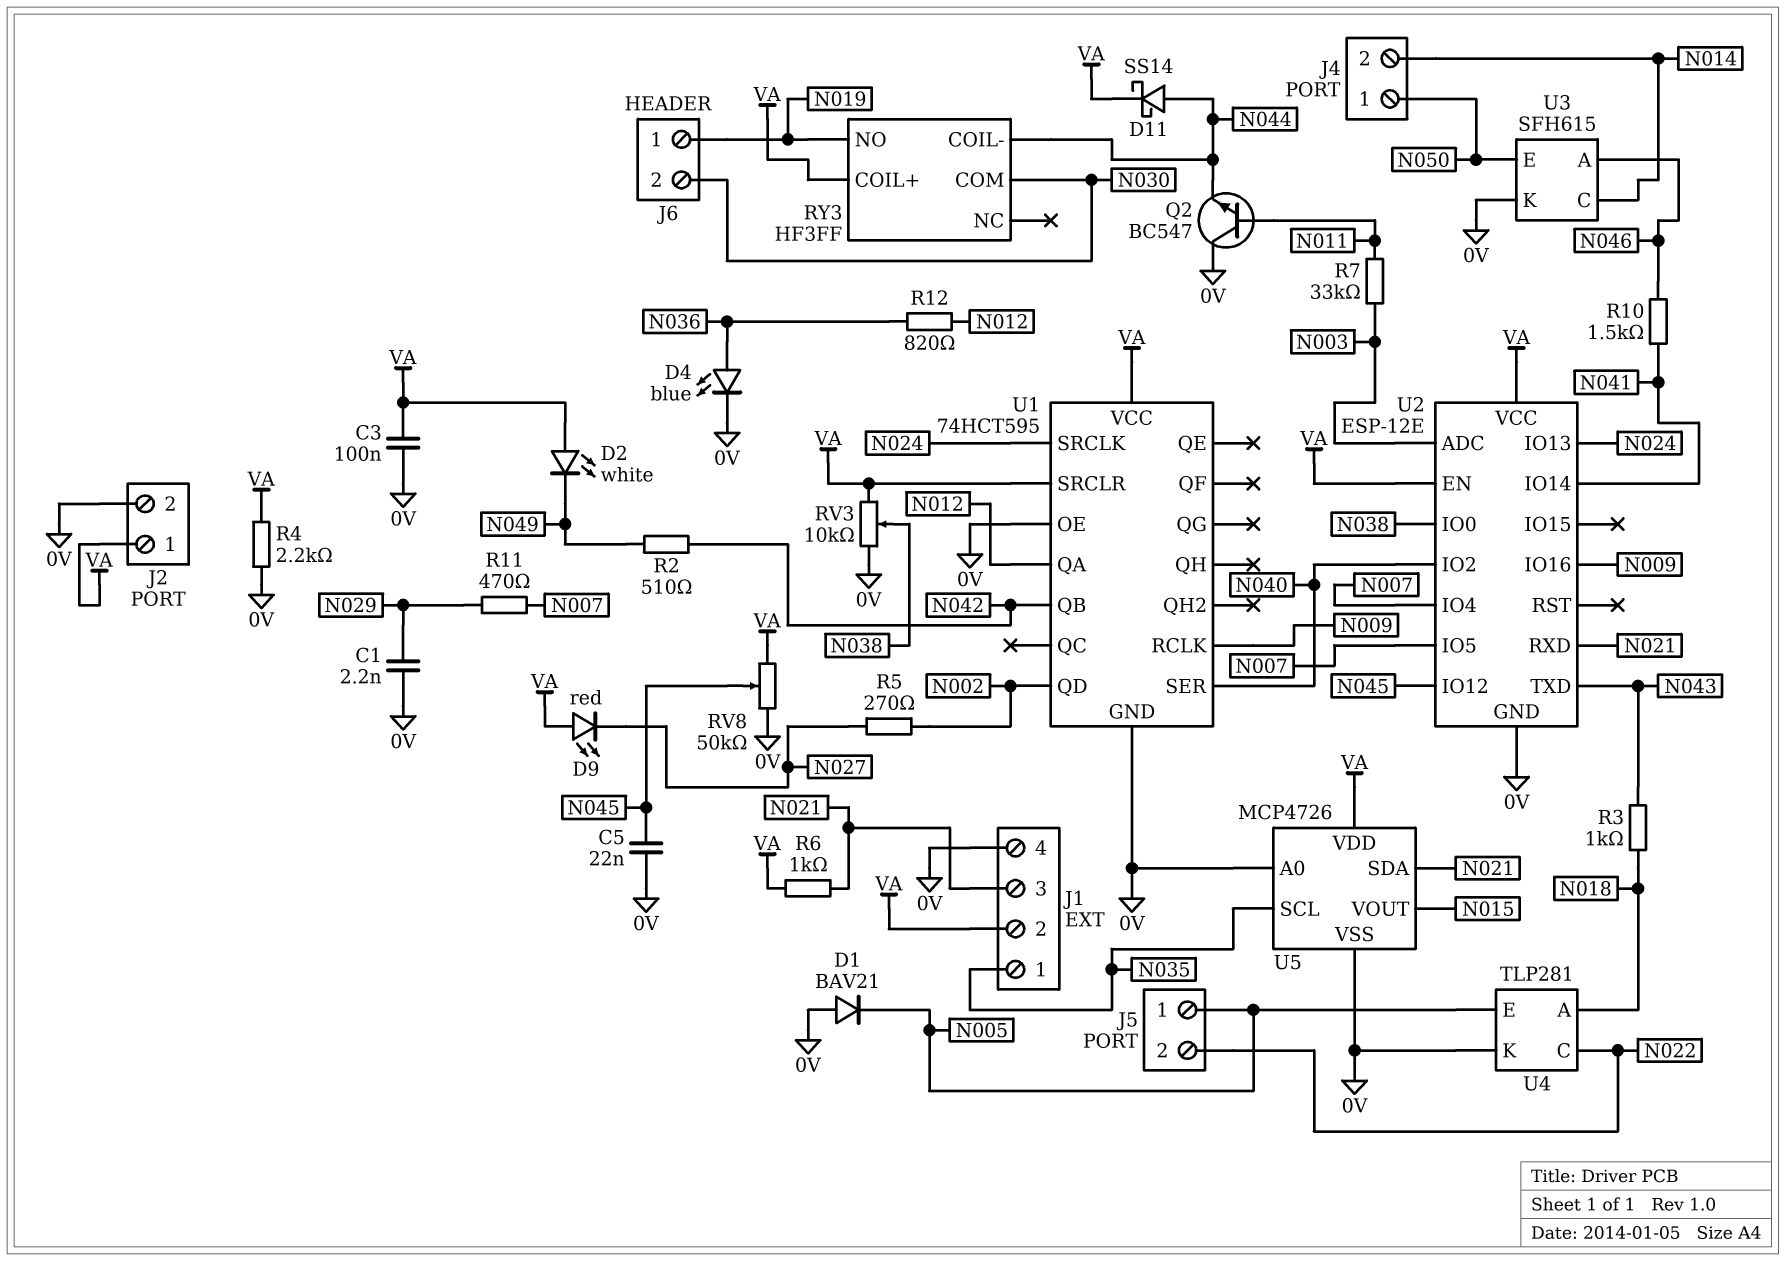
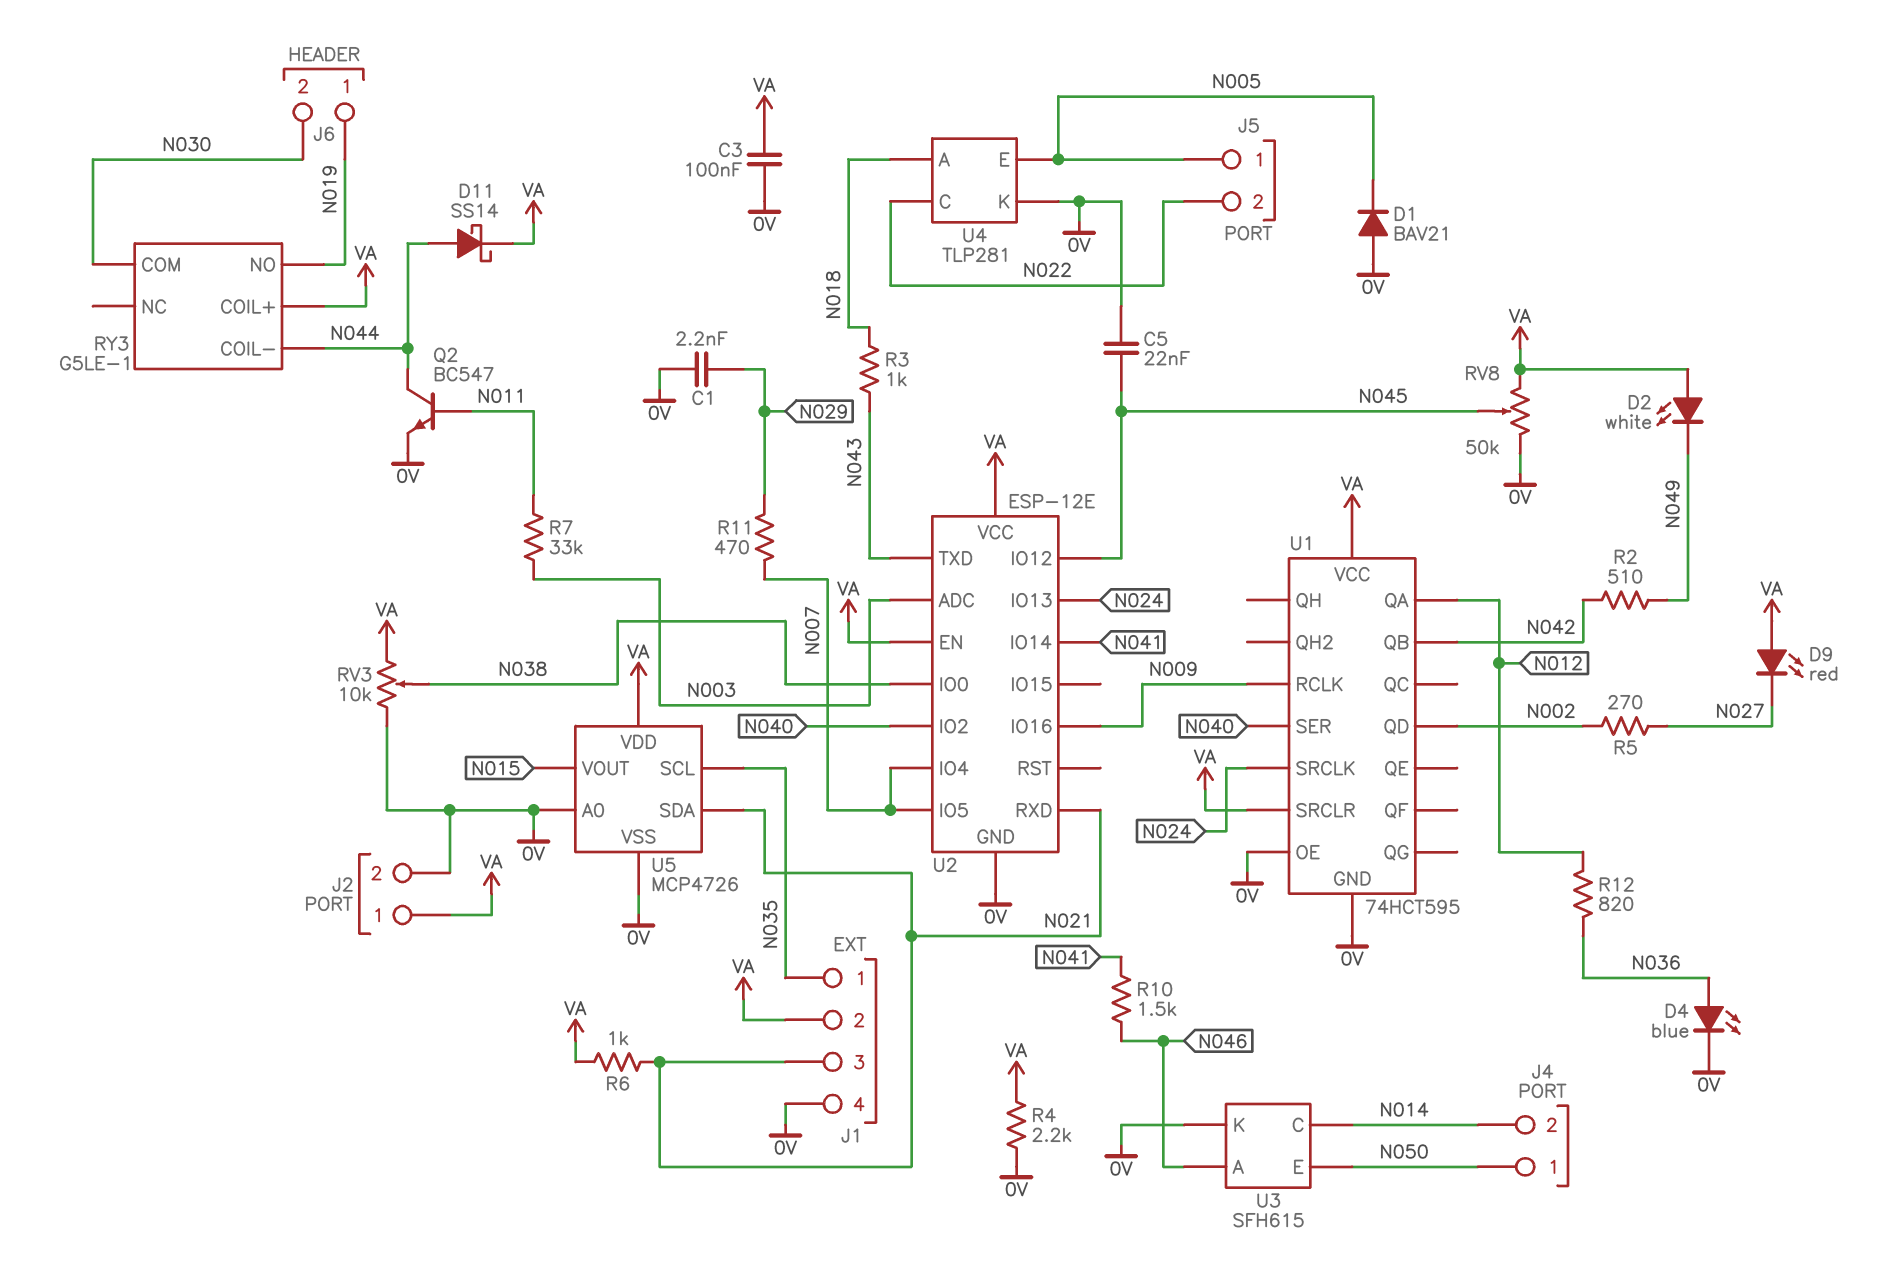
Q2: NPN BC547 (B N011, C 0V, E N044) -> NPN BC547 (B N011, C N044, E 0V)
RY3: HF3FF -> G5LE-1

